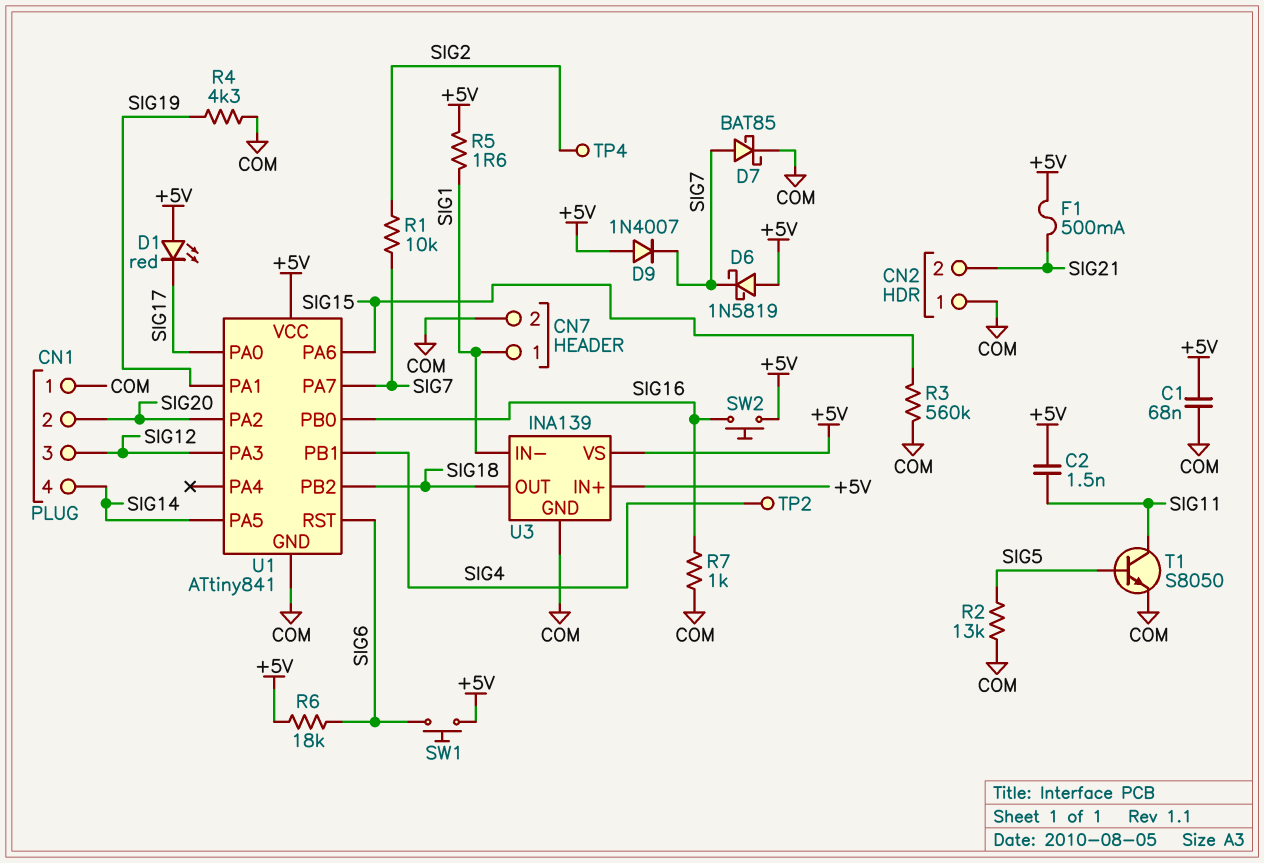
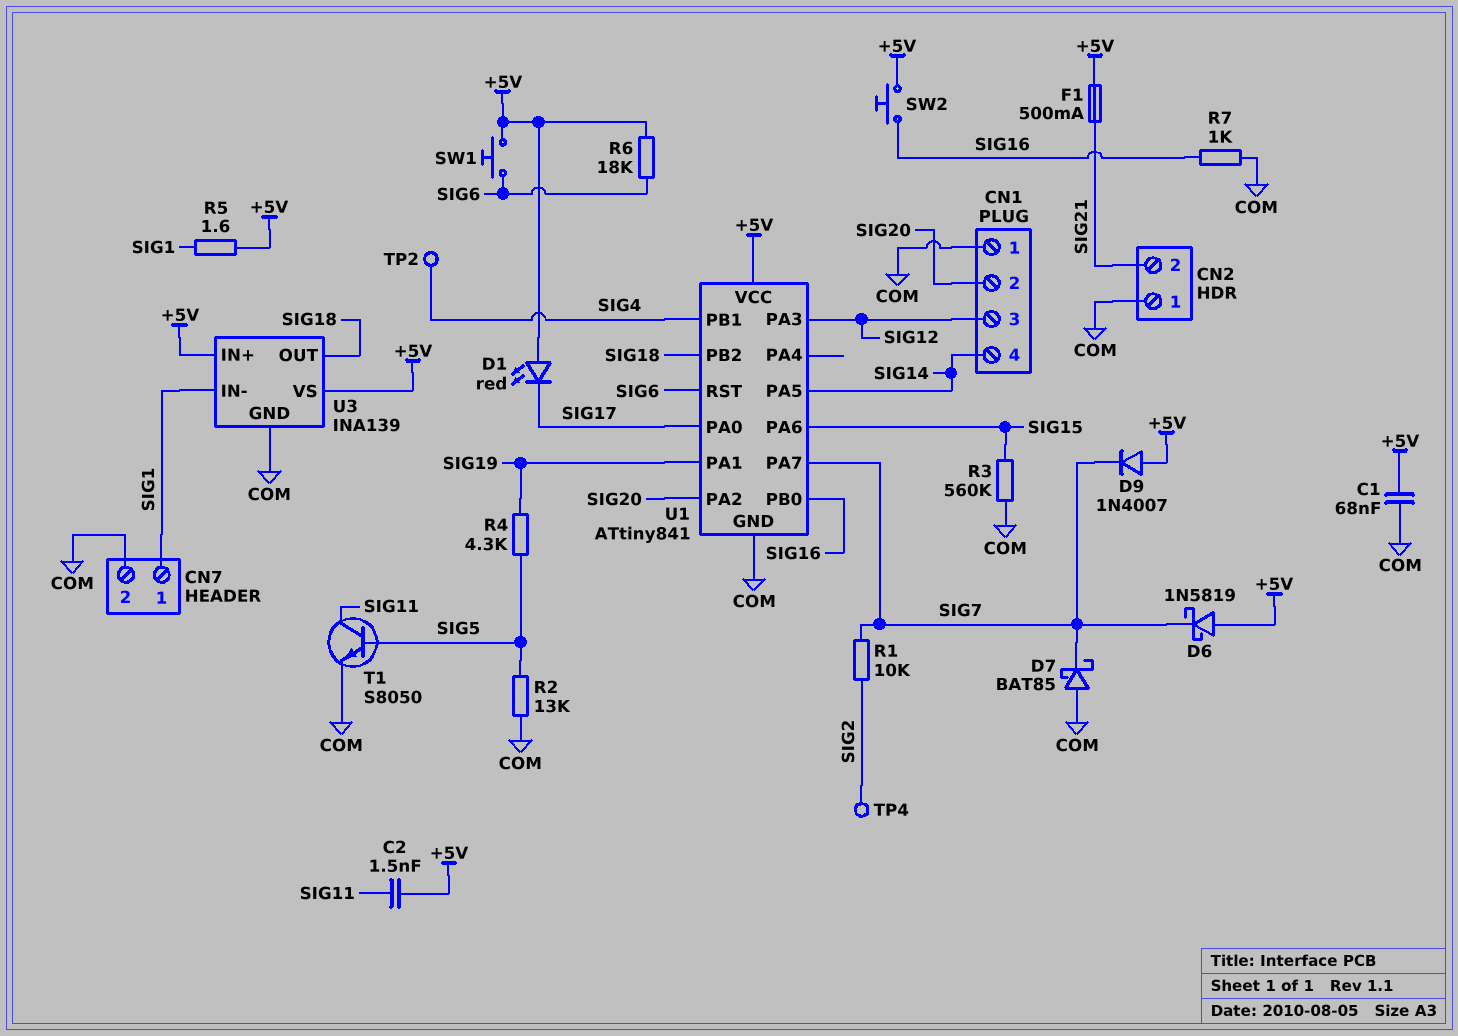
D7: schottky BAT85 (A SIG7, K COM) -> schottky BAT85 (A COM, K SIG7)
R4: 4.3k (COM, SIG19) -> 4.3k (SIG5, SIG19)

